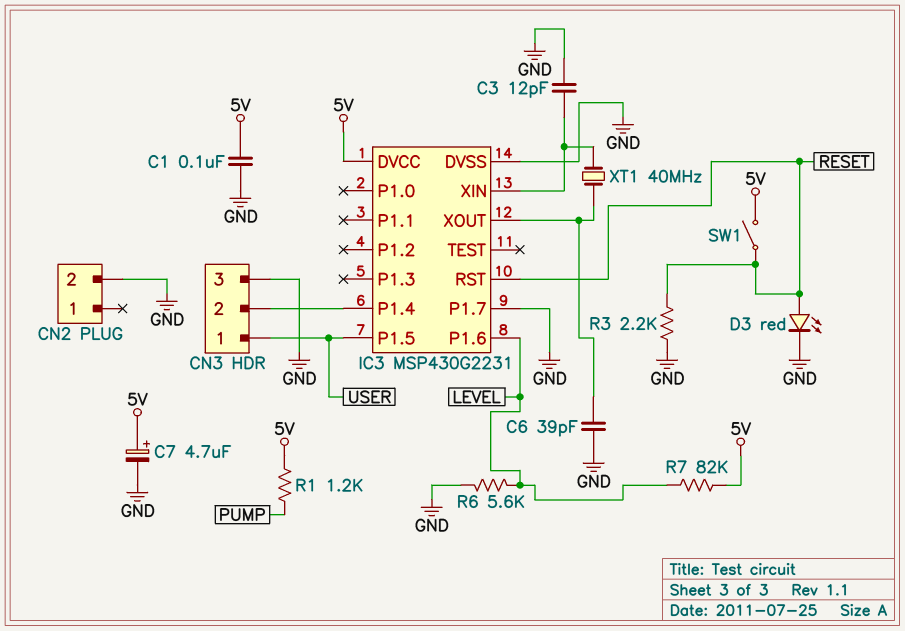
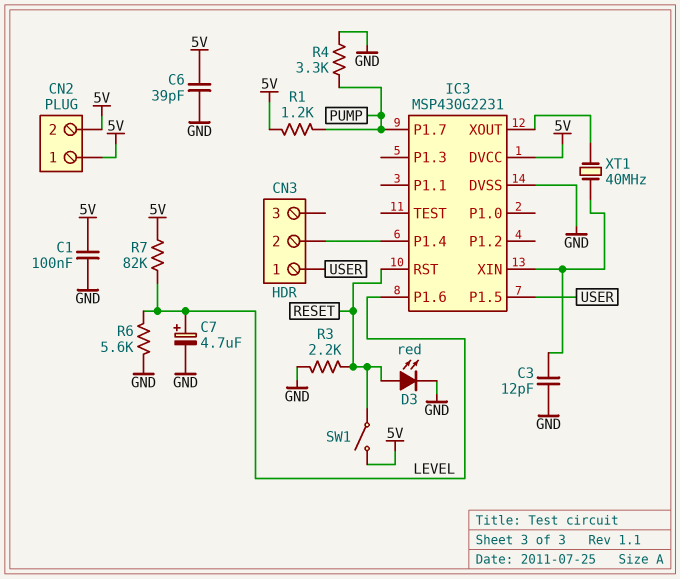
C6: 39pF (GND, IC3/XOUT) -> 39pF (5V, GND)
C7: 4.7uF (plus 5V, minus GND) -> 4.7uF (plus LEVEL, minus GND)
CN2 pin 1: none -> 5V
CN2 pin 2: GND -> 5V
CN3 pin 3: GND -> none
IC3 pin P1.7: GND -> PUMP
R4: none -> 3.3k (GND, PUMP)

